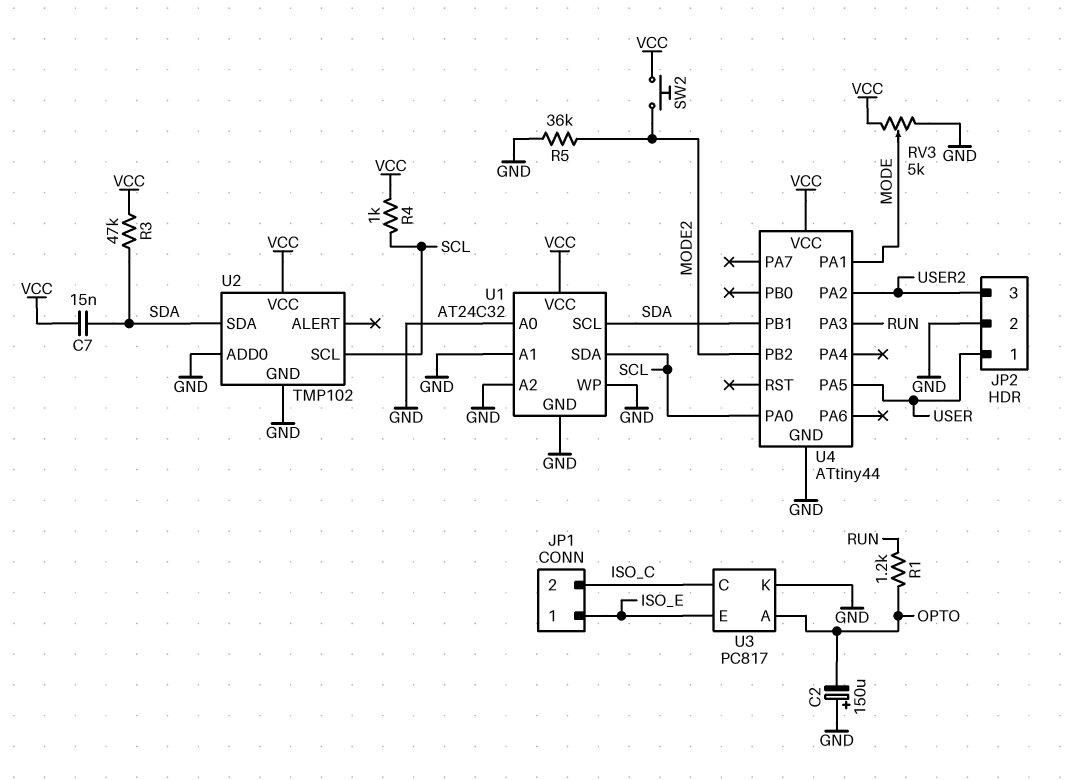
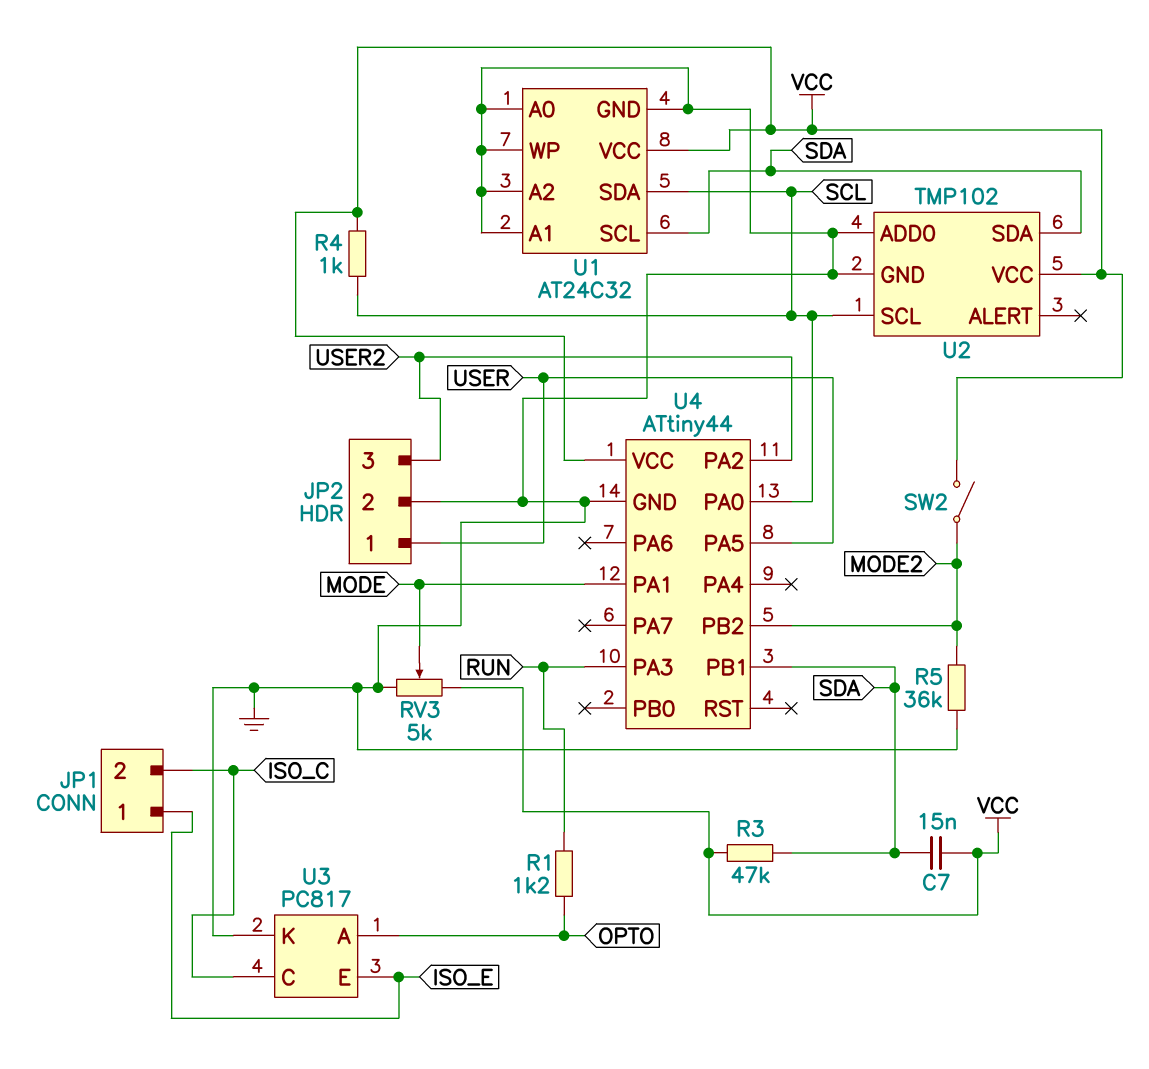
C2: 150uF (plus GND, minus OPTO) -> none
SW2: button (MODE2, VCC) -> switch (MODE2, VCC)

